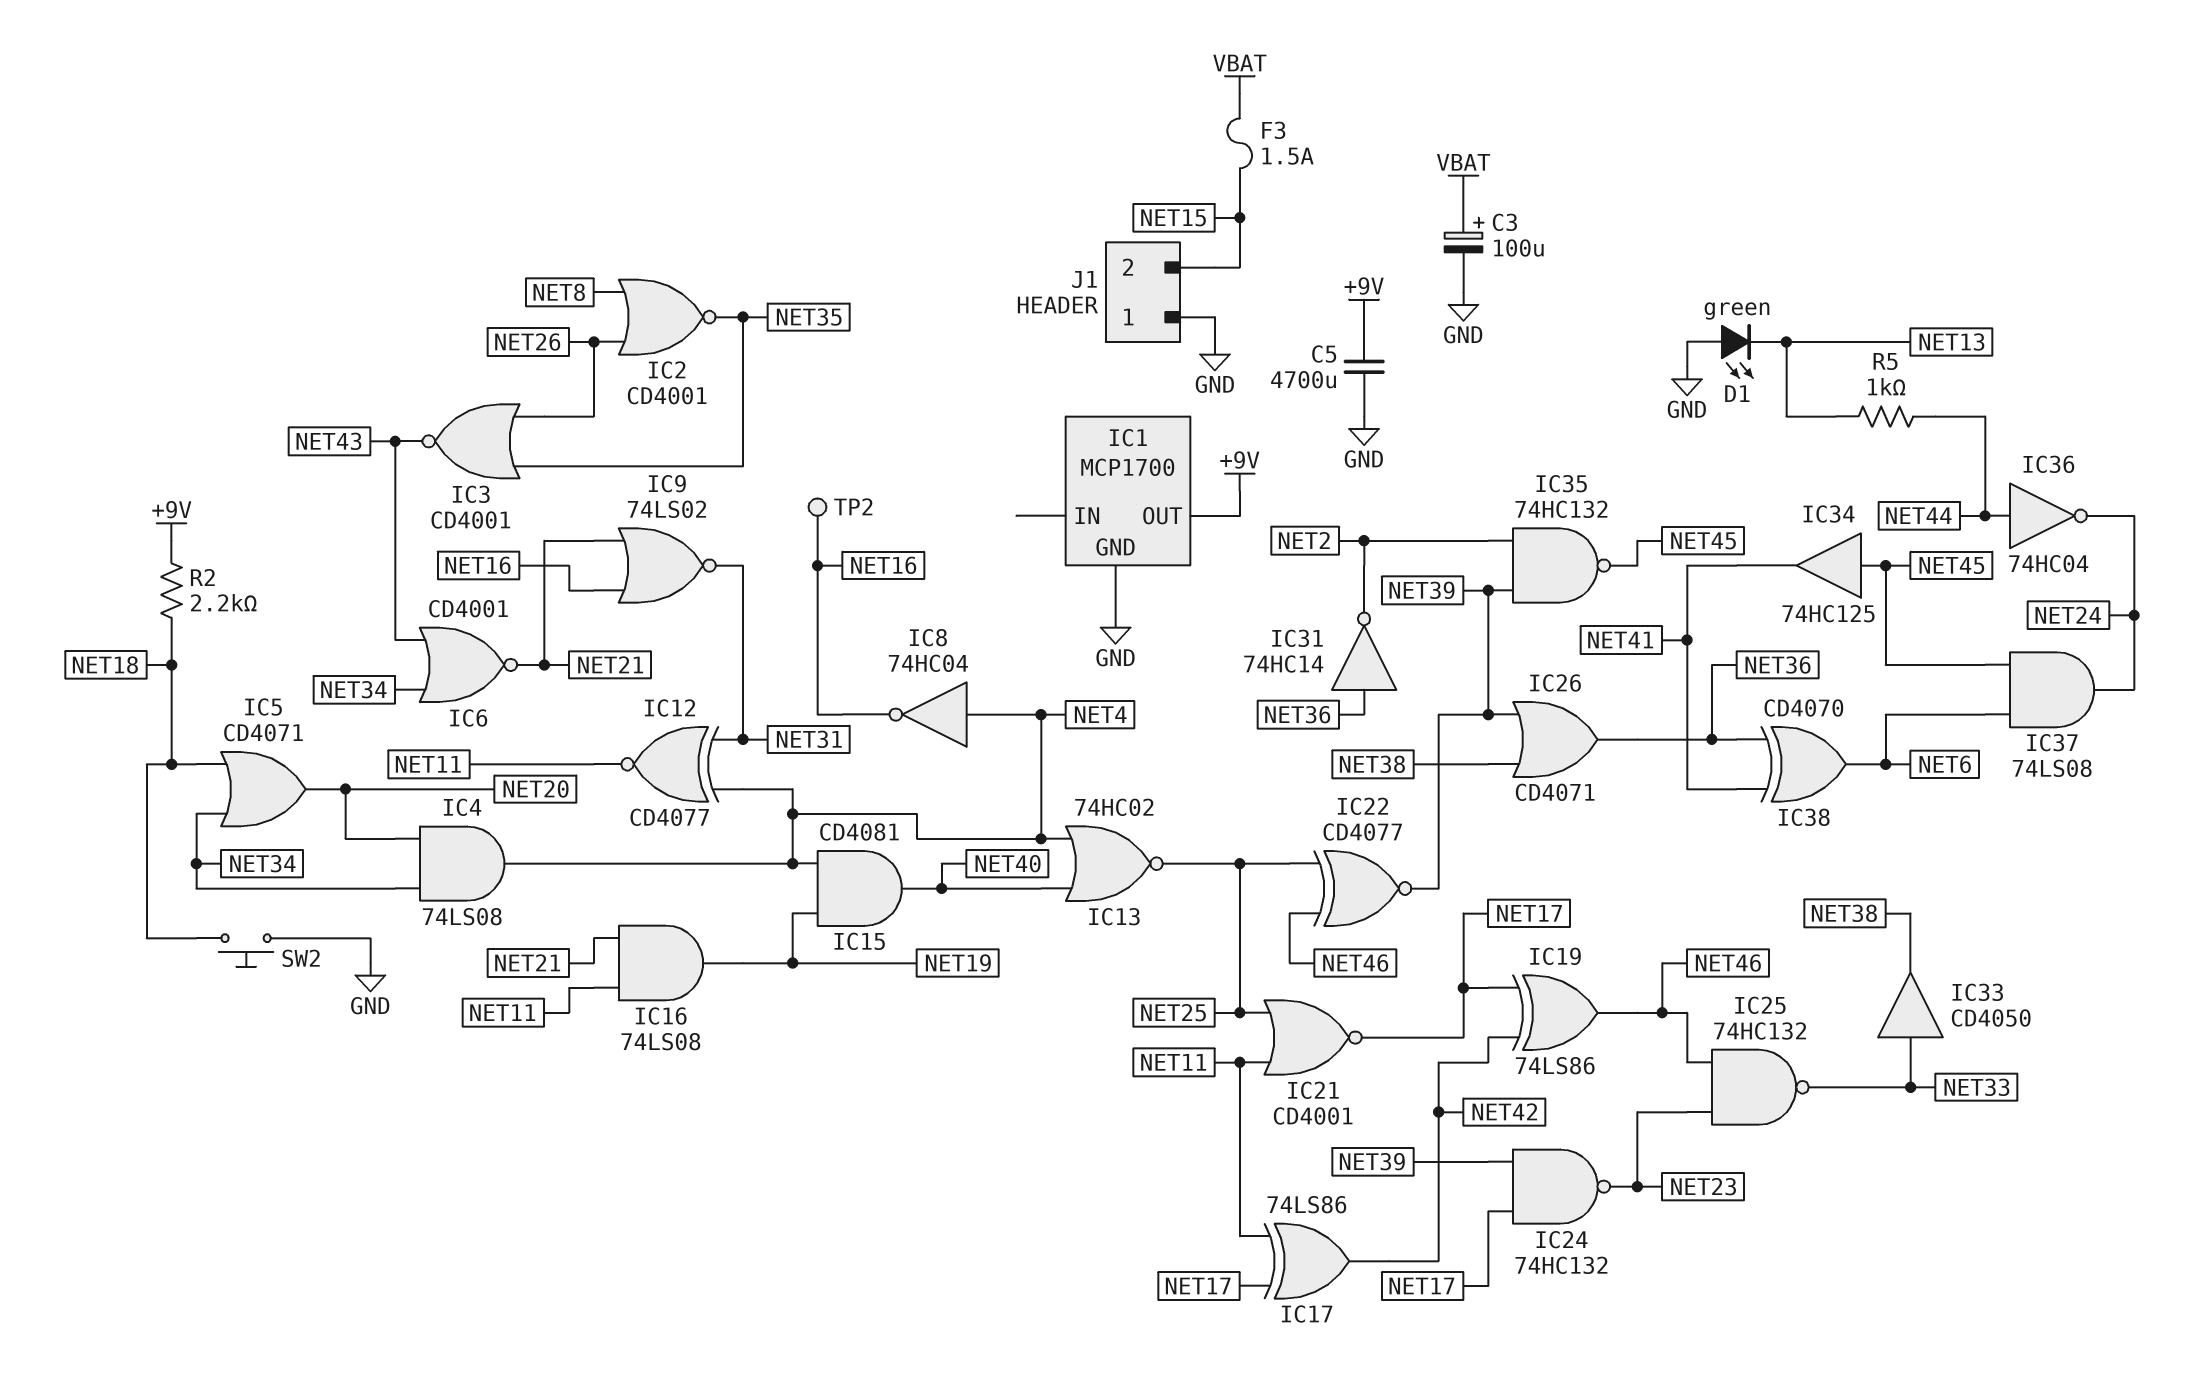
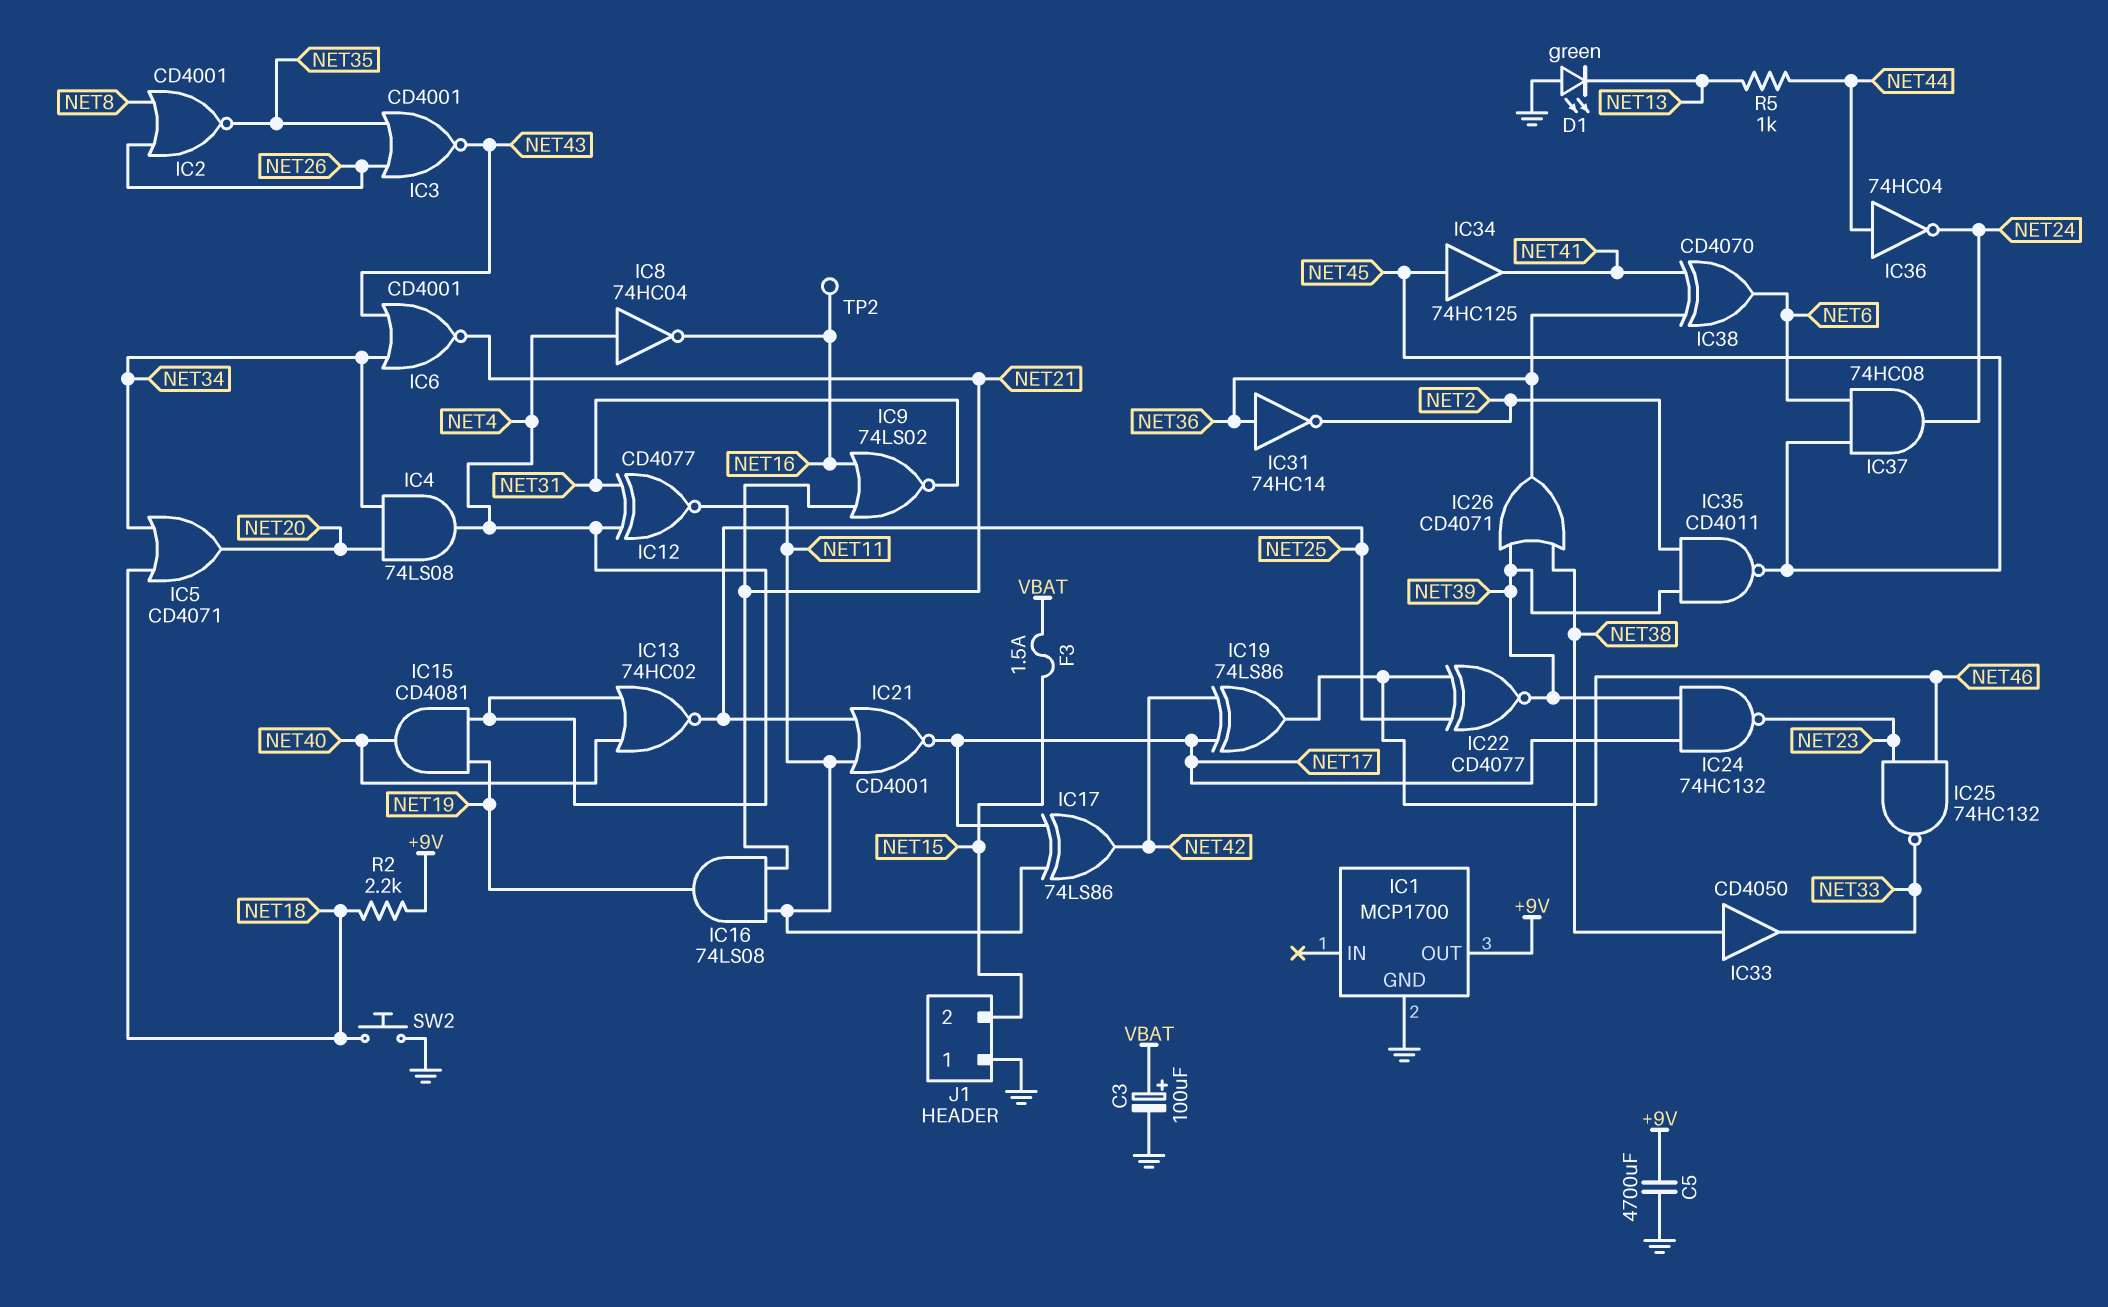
IC33: buffer CD4050 (in NET33, out NET38) -> buffer CD4050 (in NET38, out NET33)
IC35: NAND 74HC132 (in NET2, in NET39, out NET45) -> NAND CD4011 (in NET2, in NET39, out NET45)
IC37: AND 74LS08 (in NET6, in NET45, out NET24) -> AND 74HC08 (in NET6, in NET45, out NET24)

